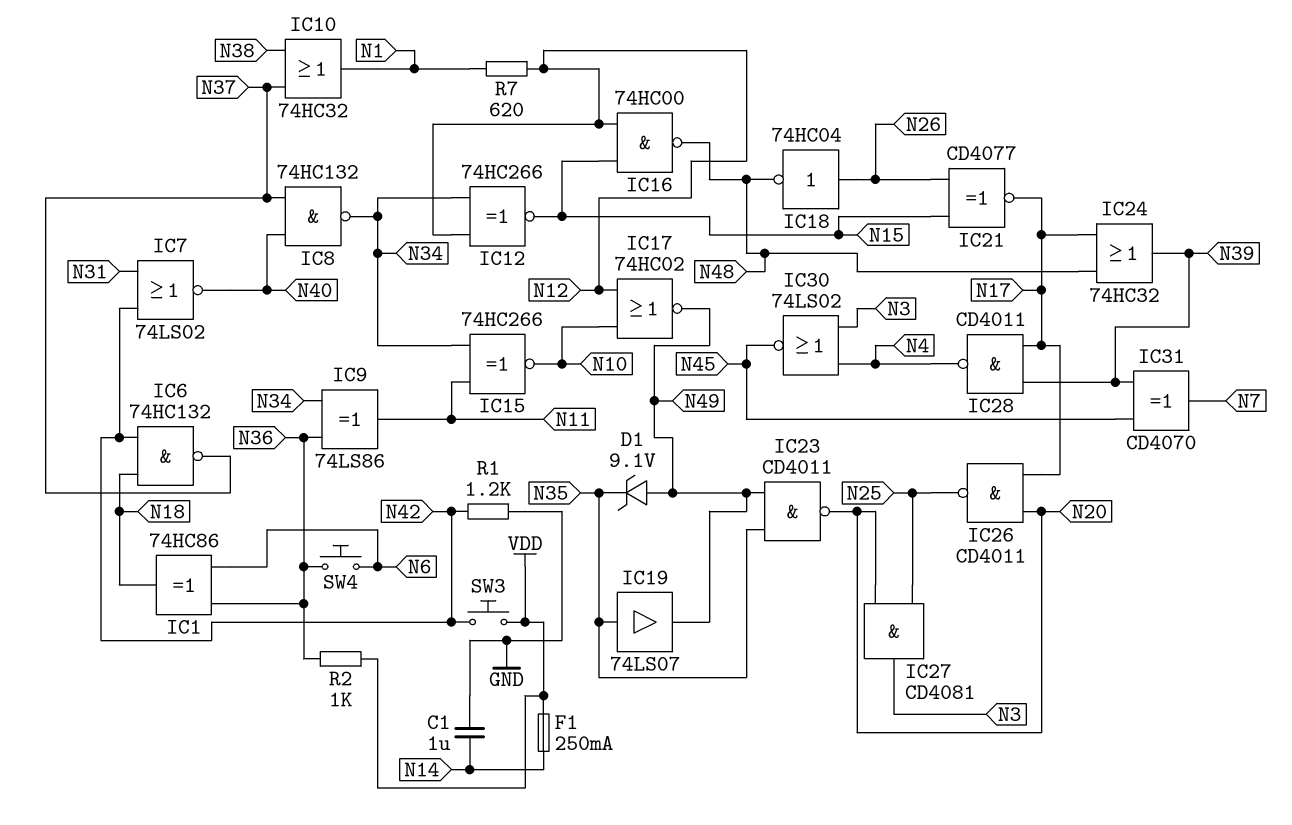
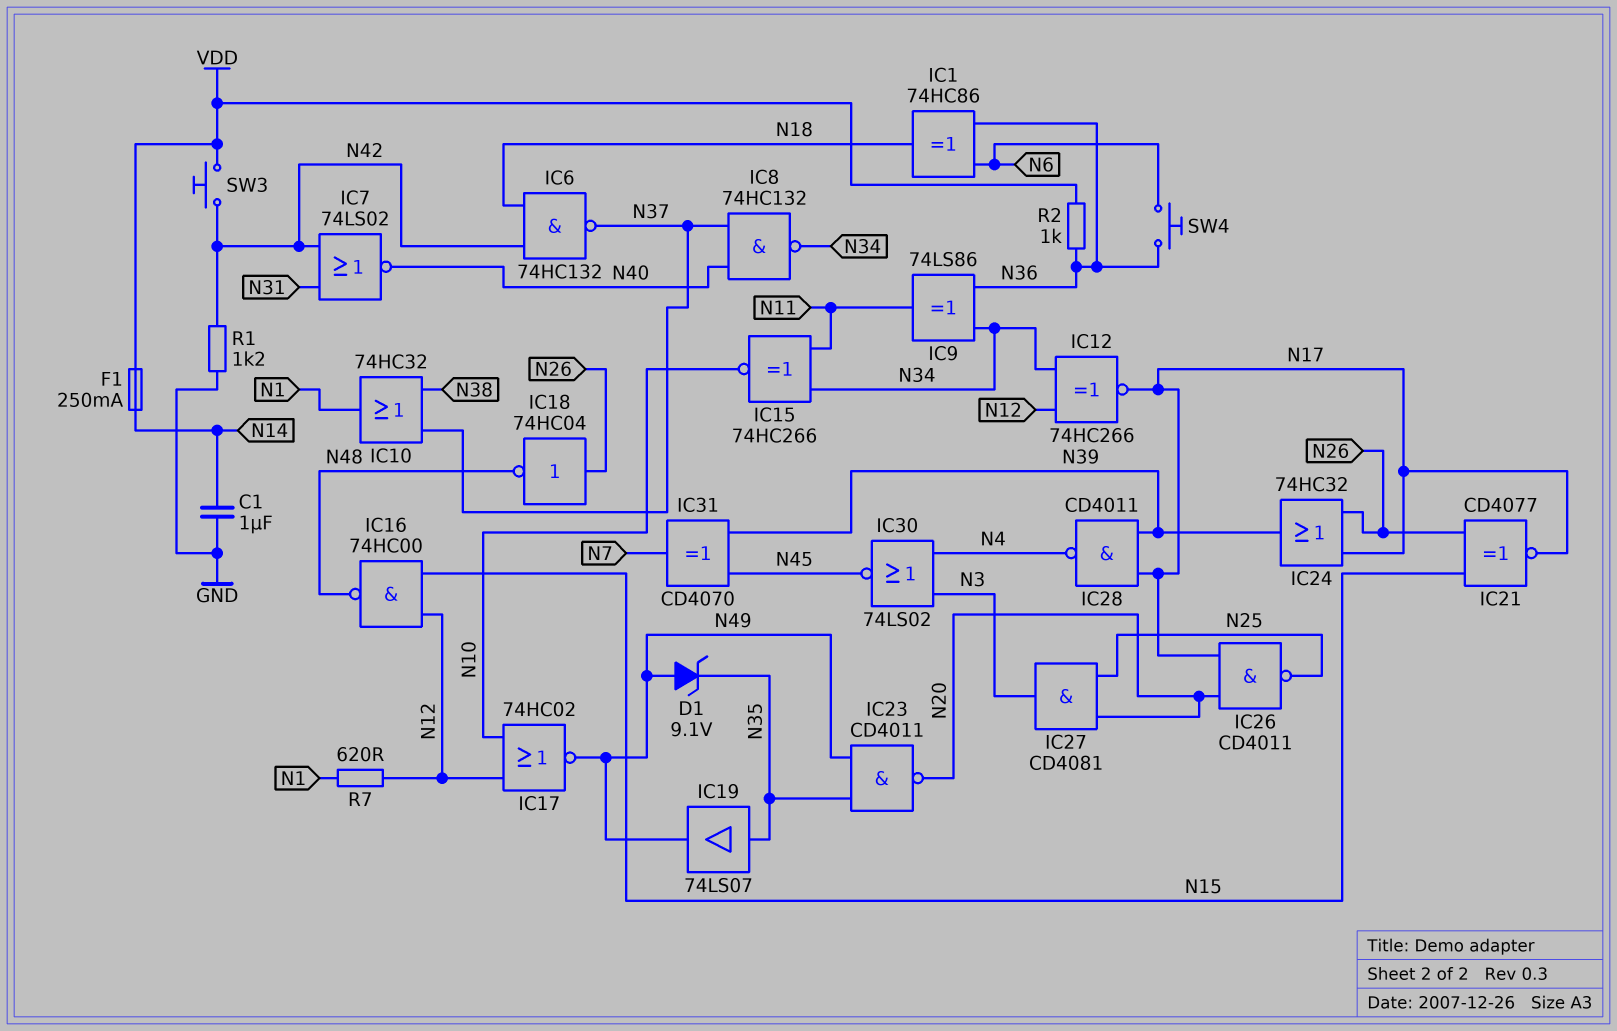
IC12: XNOR 74HC266 (in N12, in N34, out N15) -> XNOR 74HC266 (in N12, in N34, out N17)
IC24: OR 74HC32 (in N17, in N48, out N39) -> OR 74HC32 (in N17, in N26, out N39)

